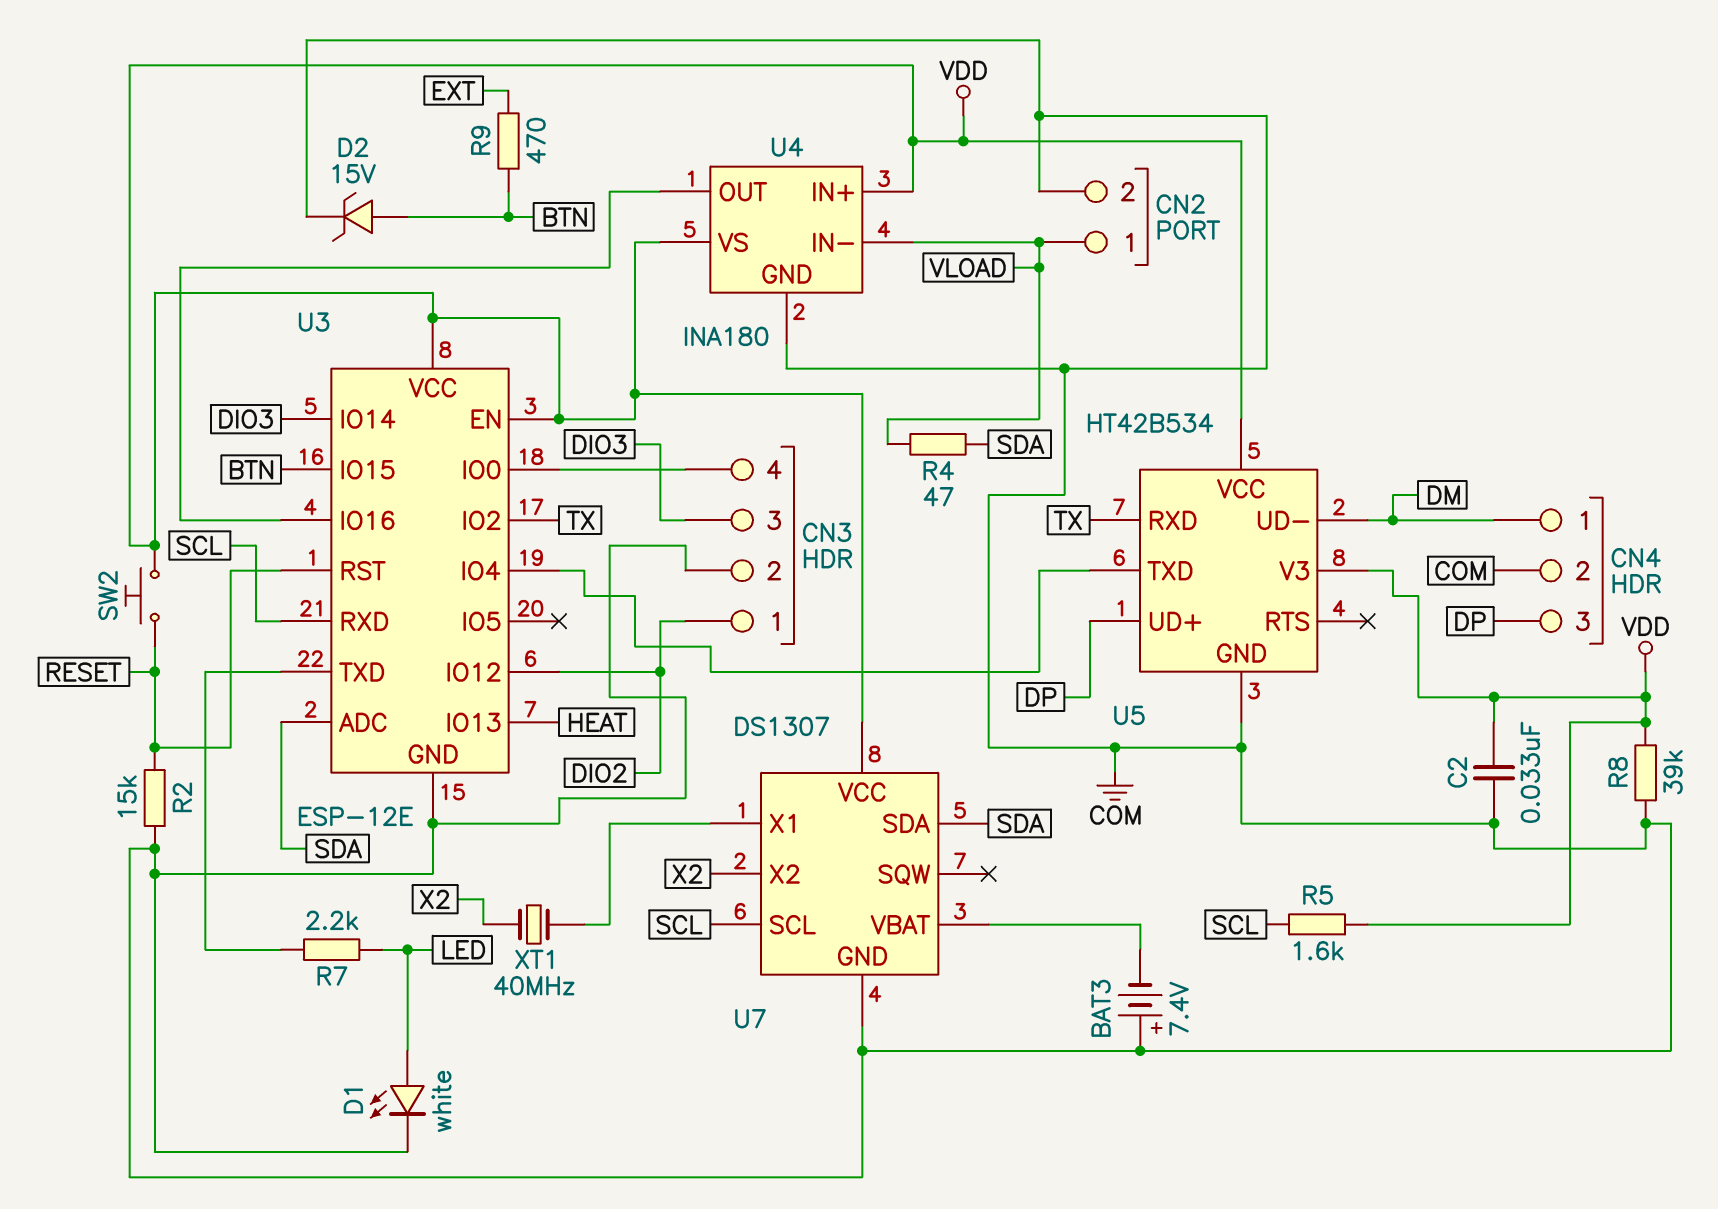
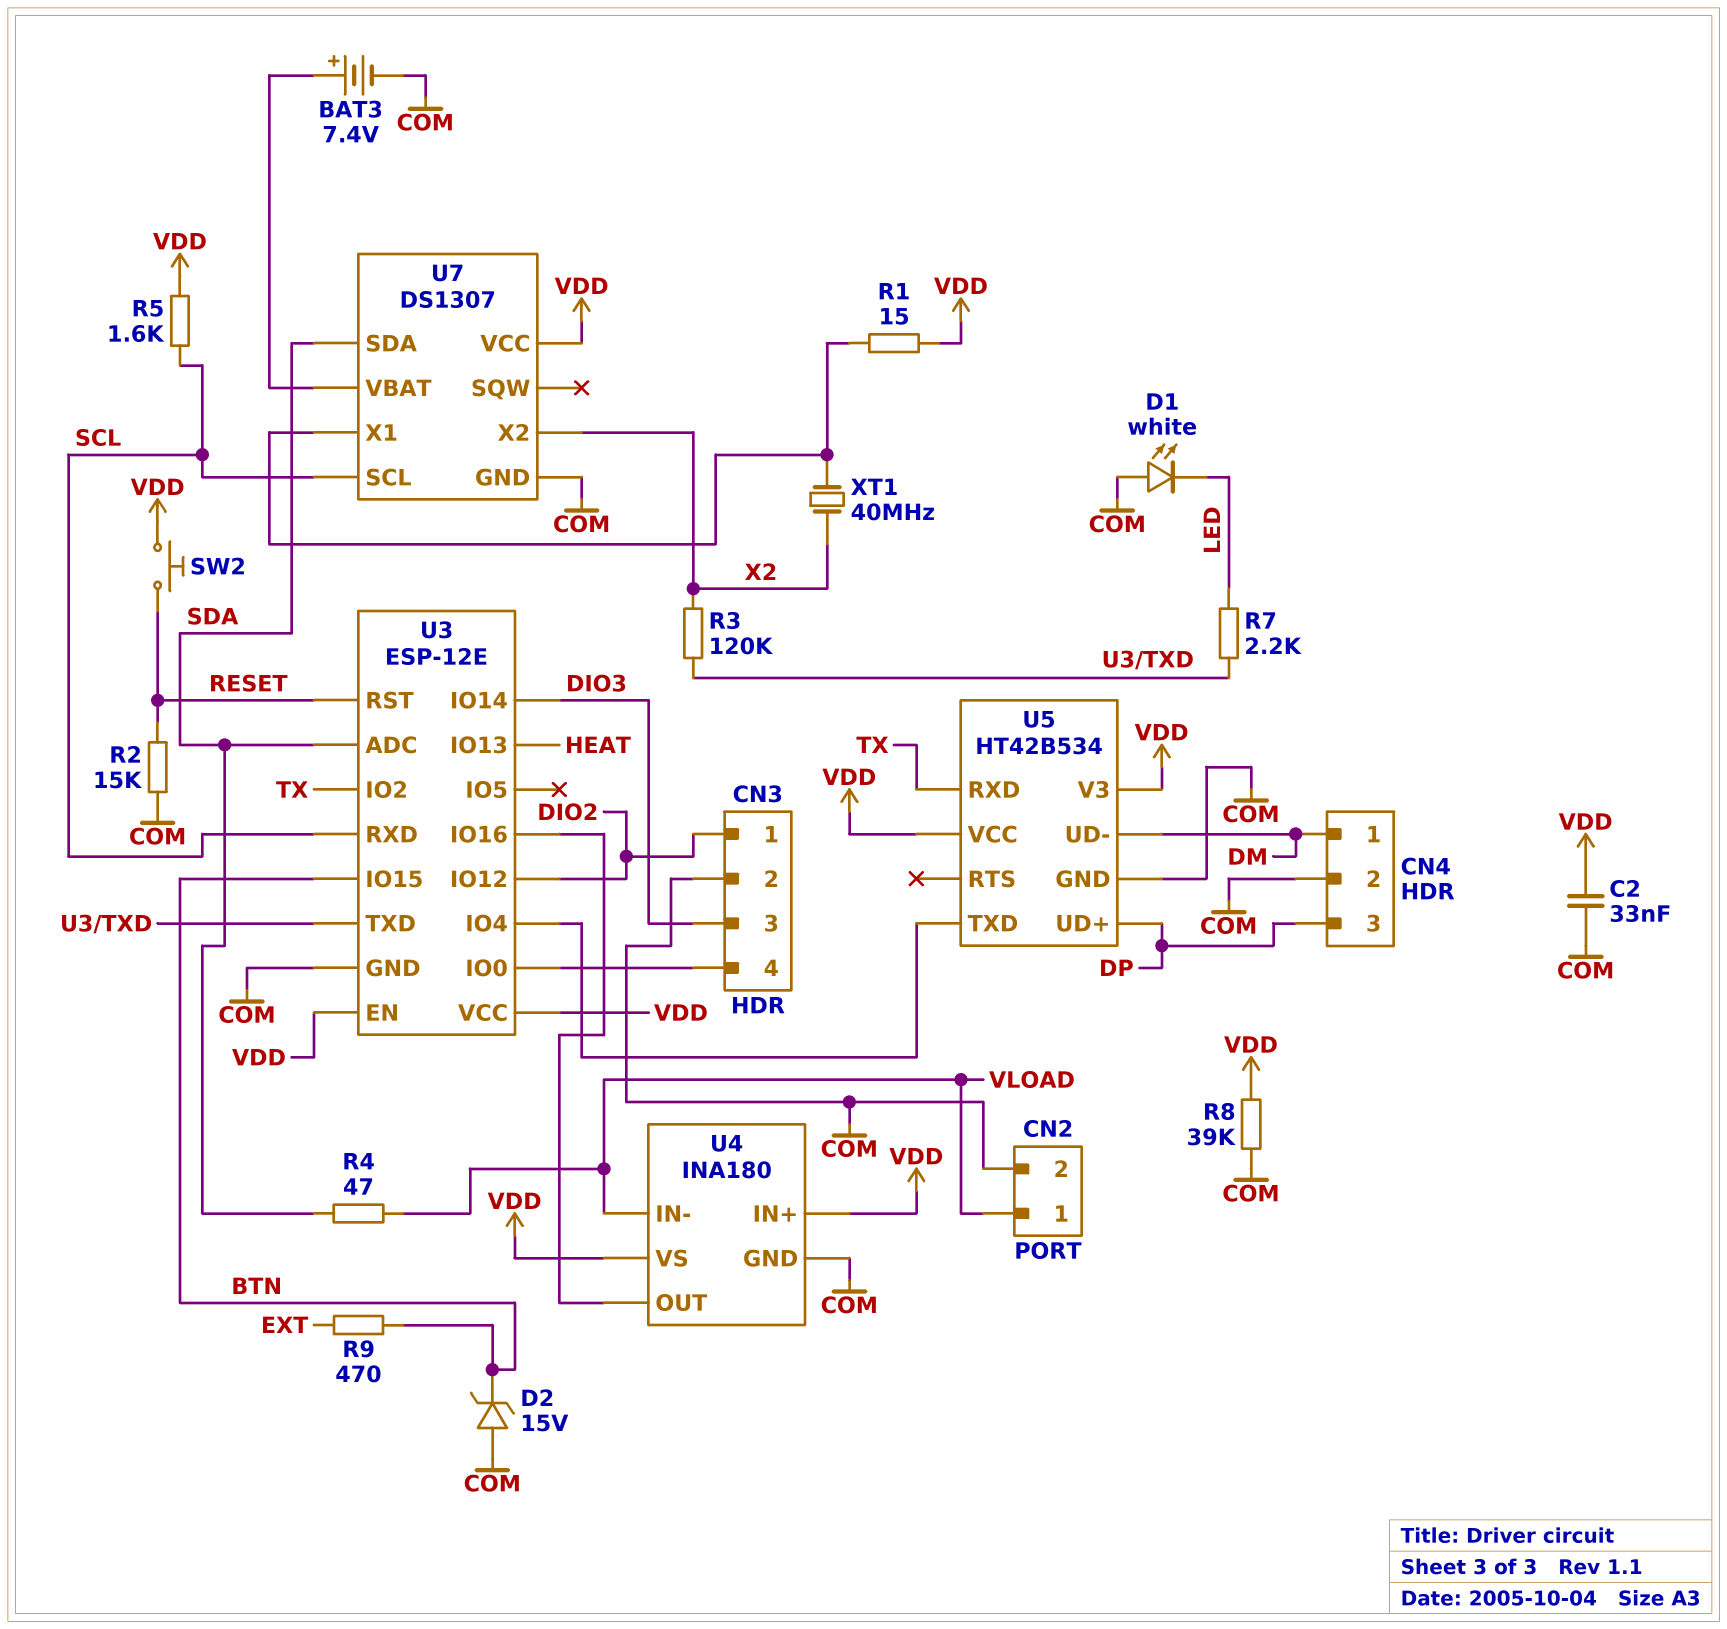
BAT3: 7.4V (plus COM, minus U7/VBAT) -> 7.4V (plus U7/VBAT, minus COM)
D1: LED white (A LED, K COM) -> LED white (A COM, K LED)
D2: zener 15V (A BTN, K COM) -> zener 15V (A COM, K BTN)
R1: none -> 15 (U7/X1, VDD)
R3: none -> 120k (U3/TXD, X2)

